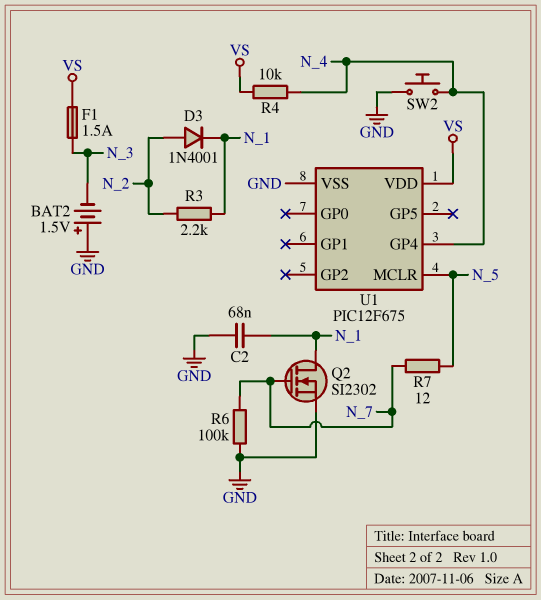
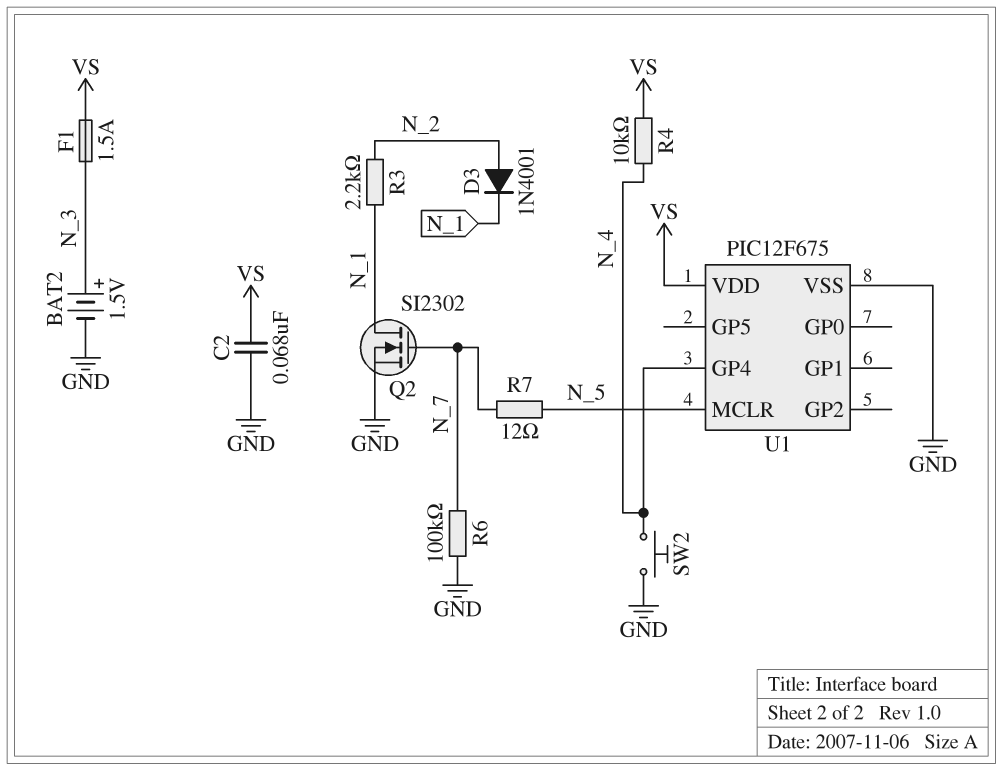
BAT2: 1.5V (plus GND, minus N_3) -> 1.5V (plus N_3, minus GND)
C2: 68nF (GND, N_1) -> 68nF (GND, VS)

